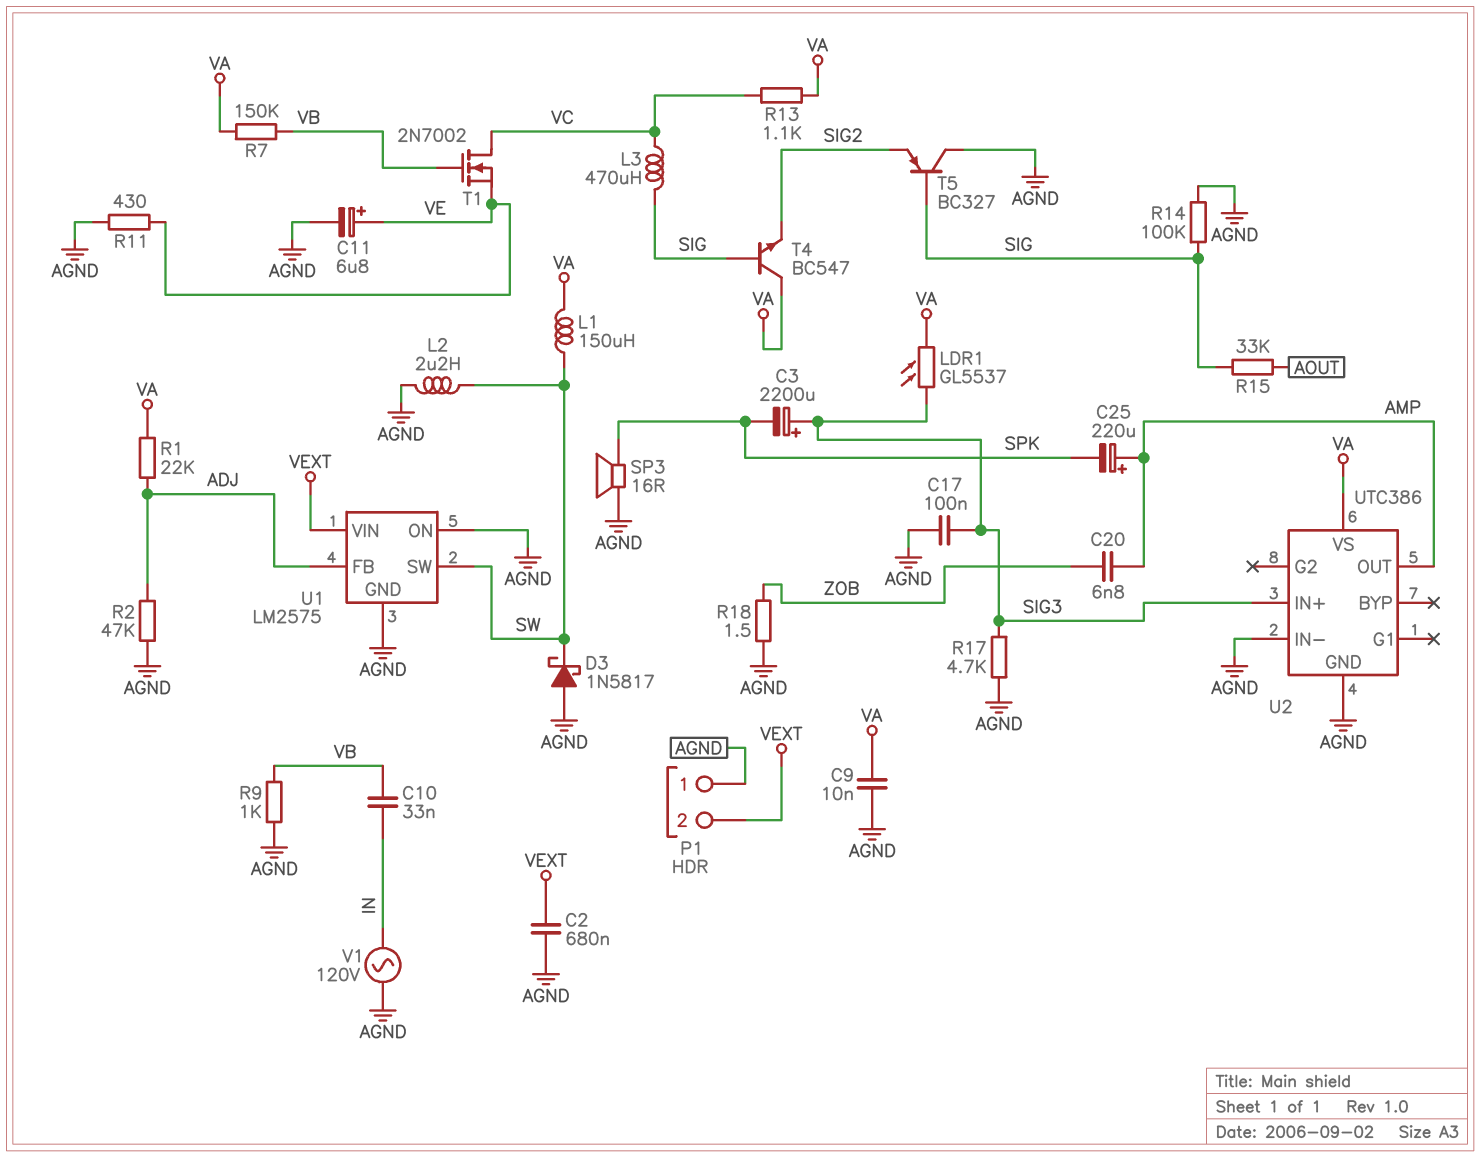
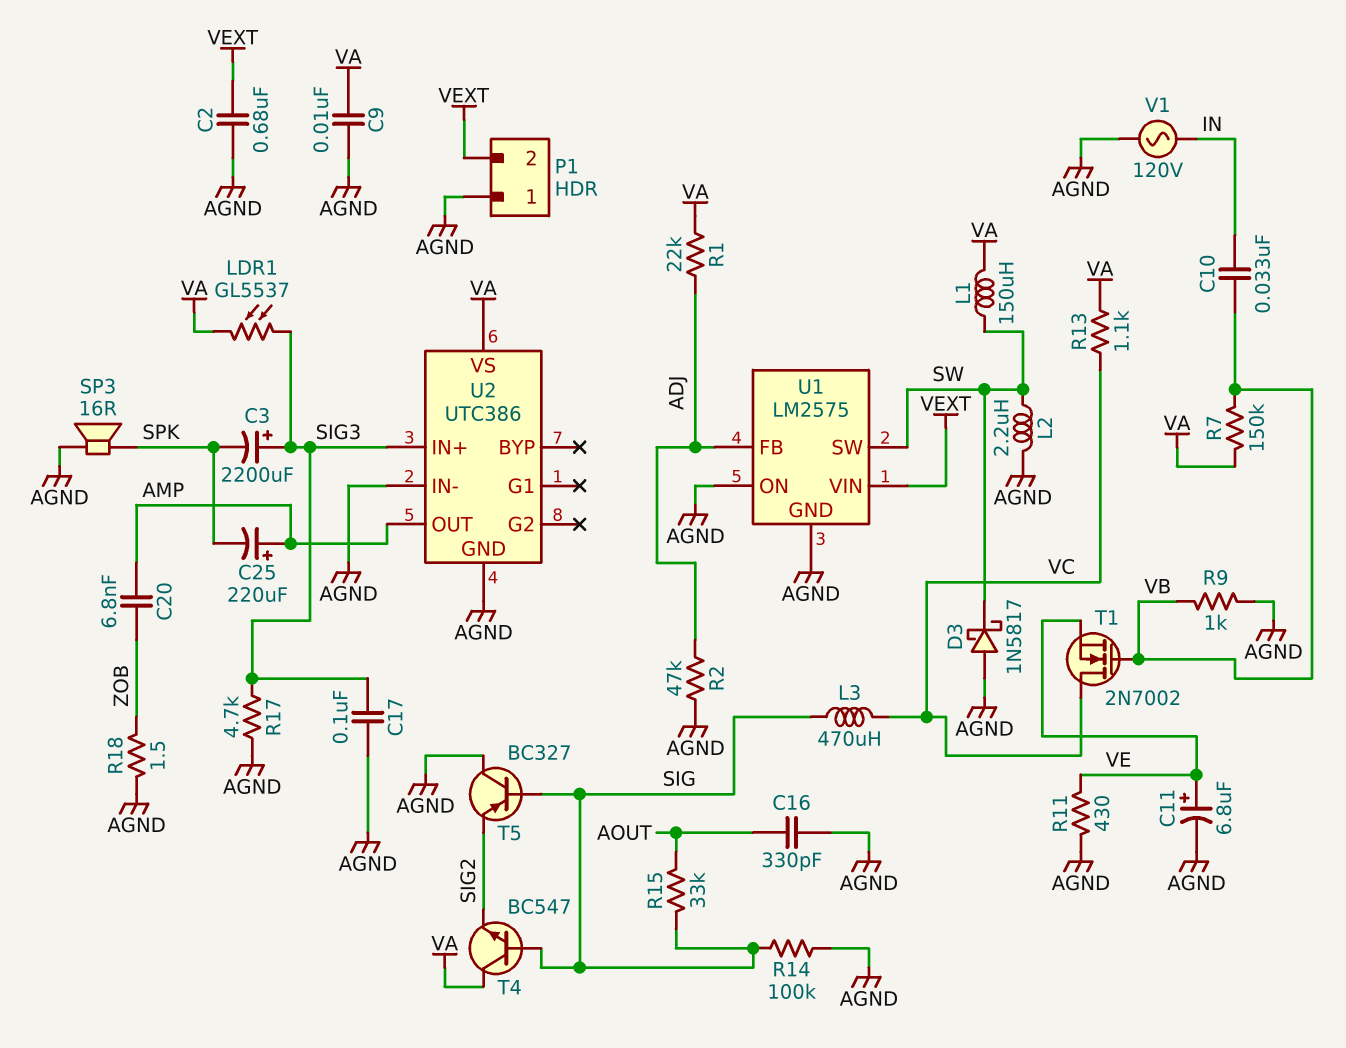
C16: none -> 330pF (AGND, AOUT)

